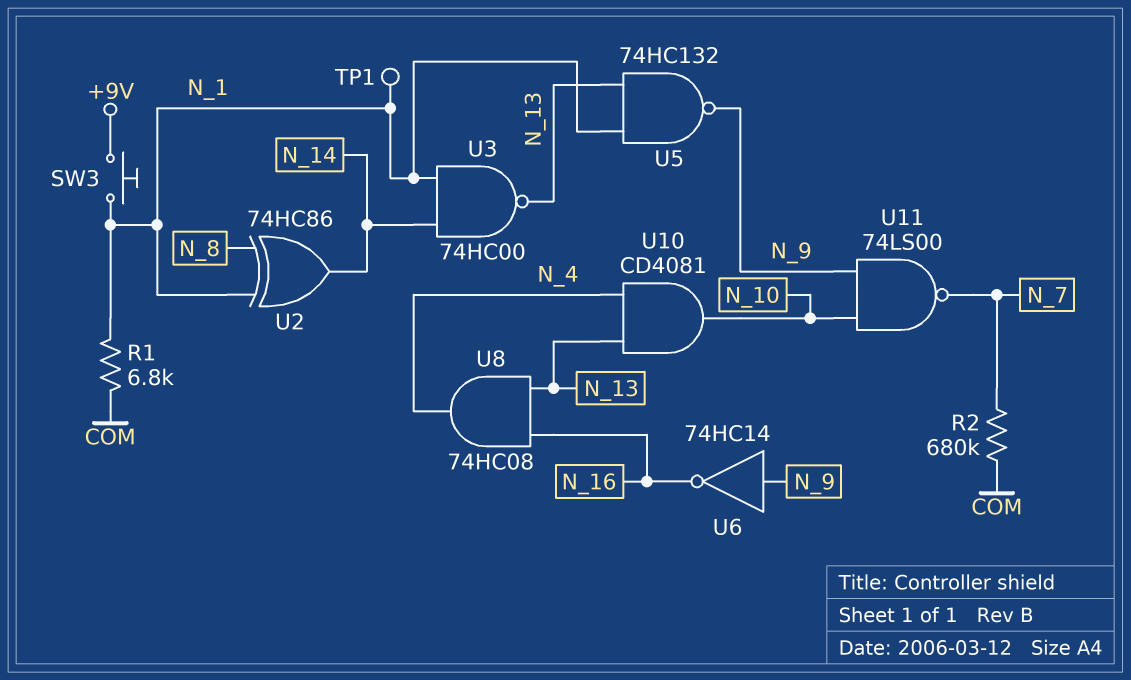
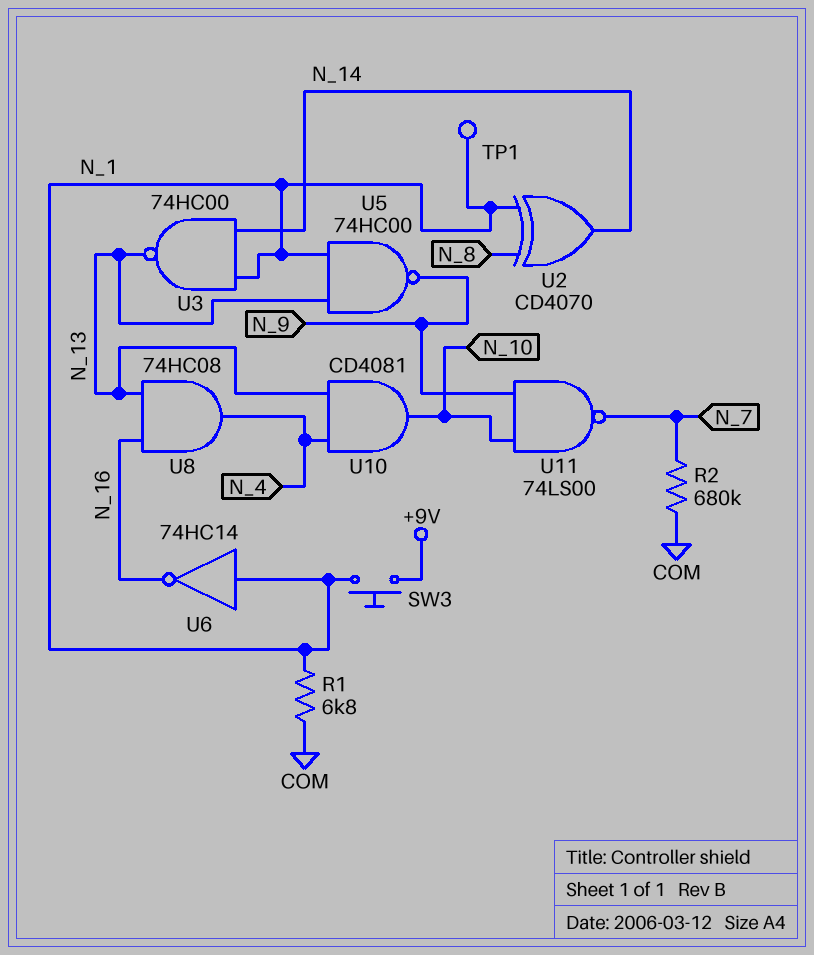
U2: XOR 74HC86 (in N_1, in N_8, out N_14) -> XOR CD4070 (in N_1, in N_8, out N_14)
U5: NAND 74HC132 (in N_1, in N_13, out N_9) -> NAND 74HC00 (in N_1, in N_13, out N_9)
U6: NOT 74HC14 (in N_9, out N_16) -> NOT 74HC14 (in N_1, out N_16)

